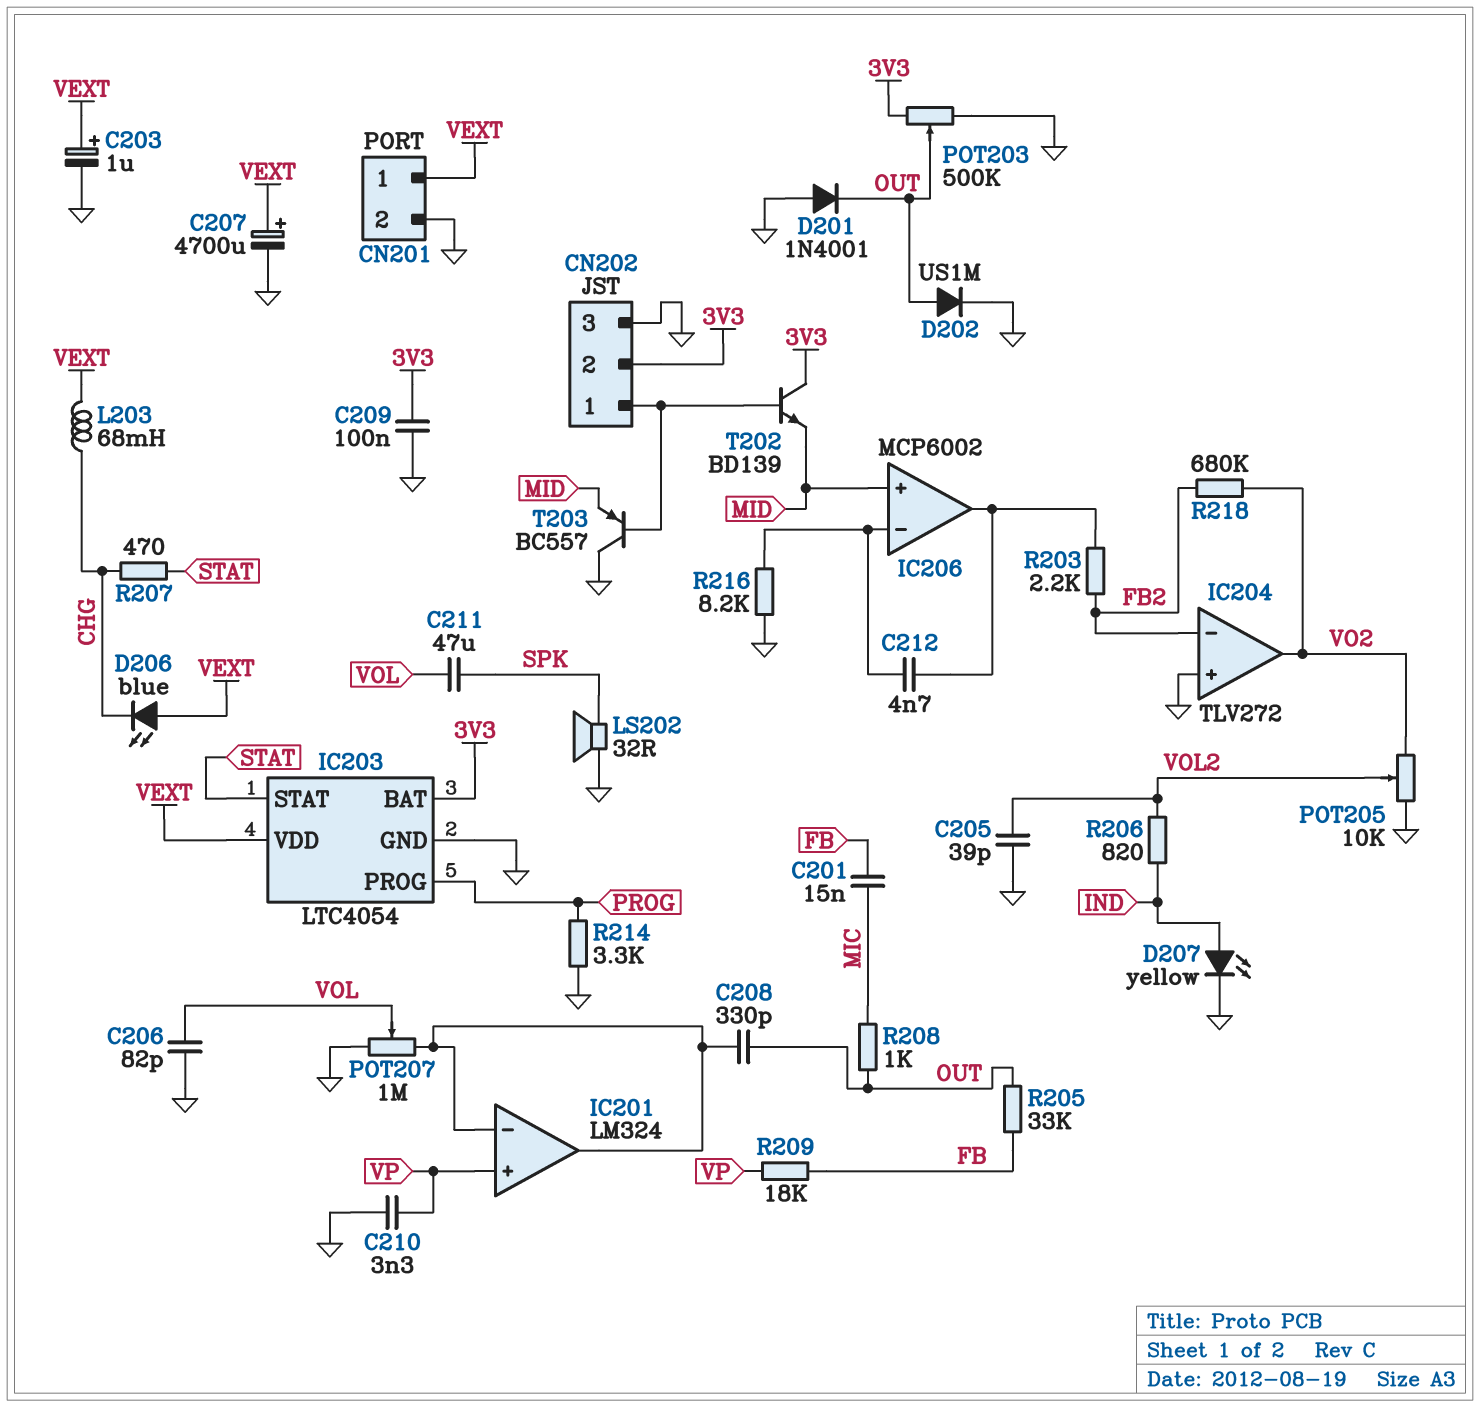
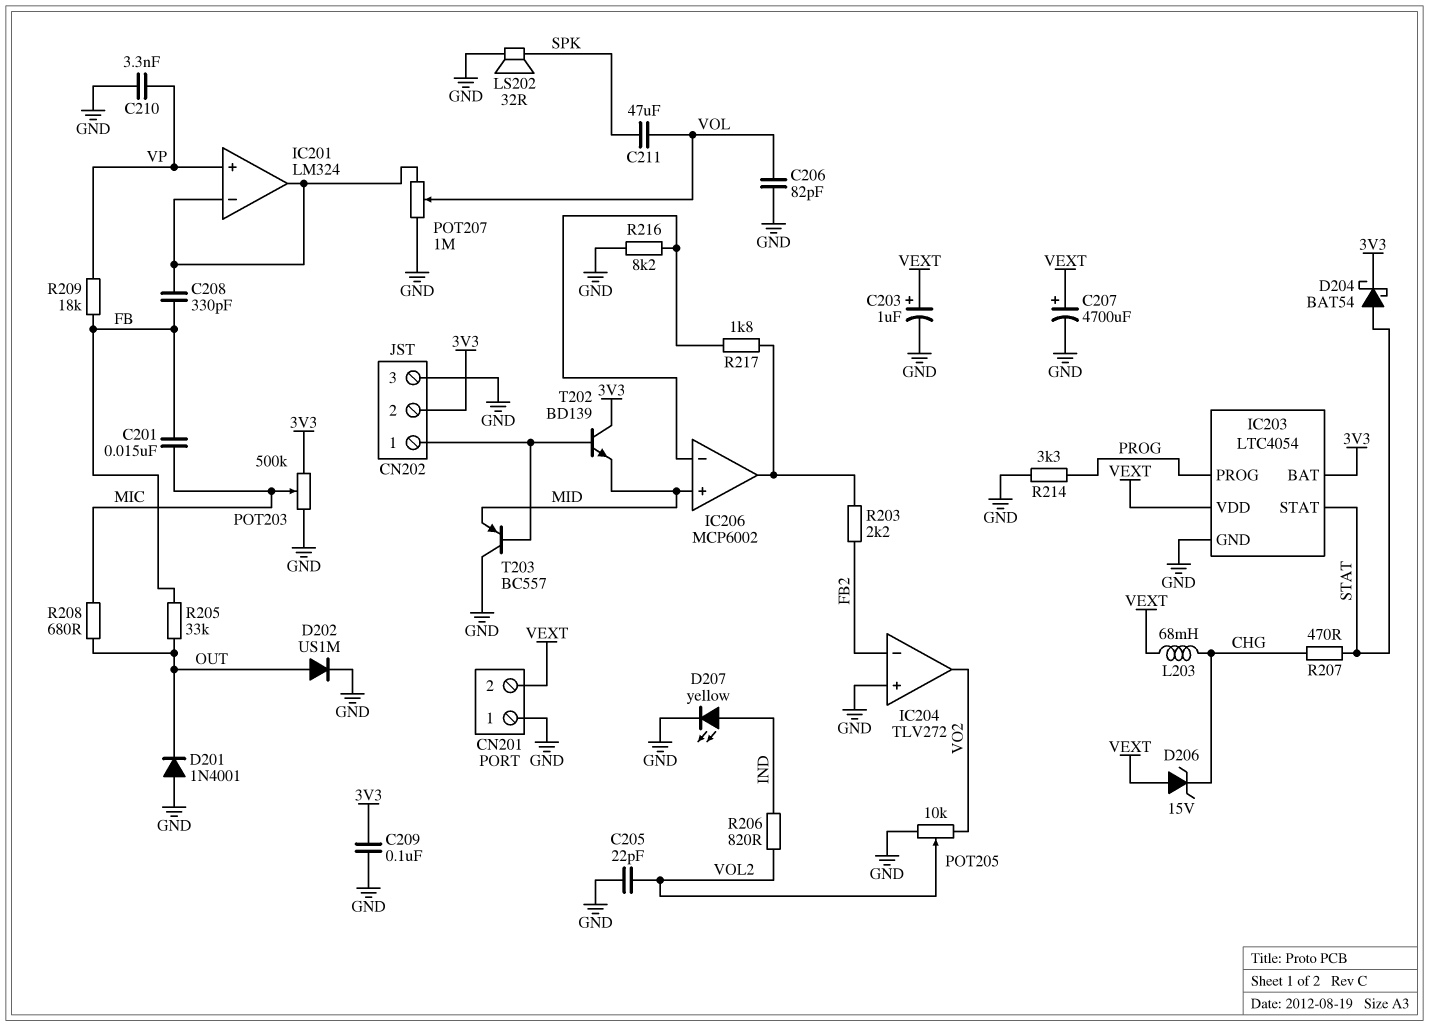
C205: 39pF (GND, VOL2) -> 22pF (GND, VOL2)
C208: 330pF (IC201/in-, OUT) -> 330pF (FB, IC201/in-)
C212: 4.7nF (IC206/in-, IC206/out) -> none
CN201 pin 1: VEXT -> GND
CN201 pin 2: GND -> VEXT
D204: none -> schottky BAT54 (A STAT, K 3V3)
D206: LED blue (A VEXT, K CHG) -> zener 15V (A VEXT, K CHG)
POT203: 500k (3V3, GND, wiper OUT) -> 500k (3V3, GND, wiper MIC)
R208: 1k (MIC, OUT) -> 680 (MIC, OUT)
R217: none -> 1.8k (IC206/in-, IC206/out)
R218: 680k (FB2, VO2) -> none

